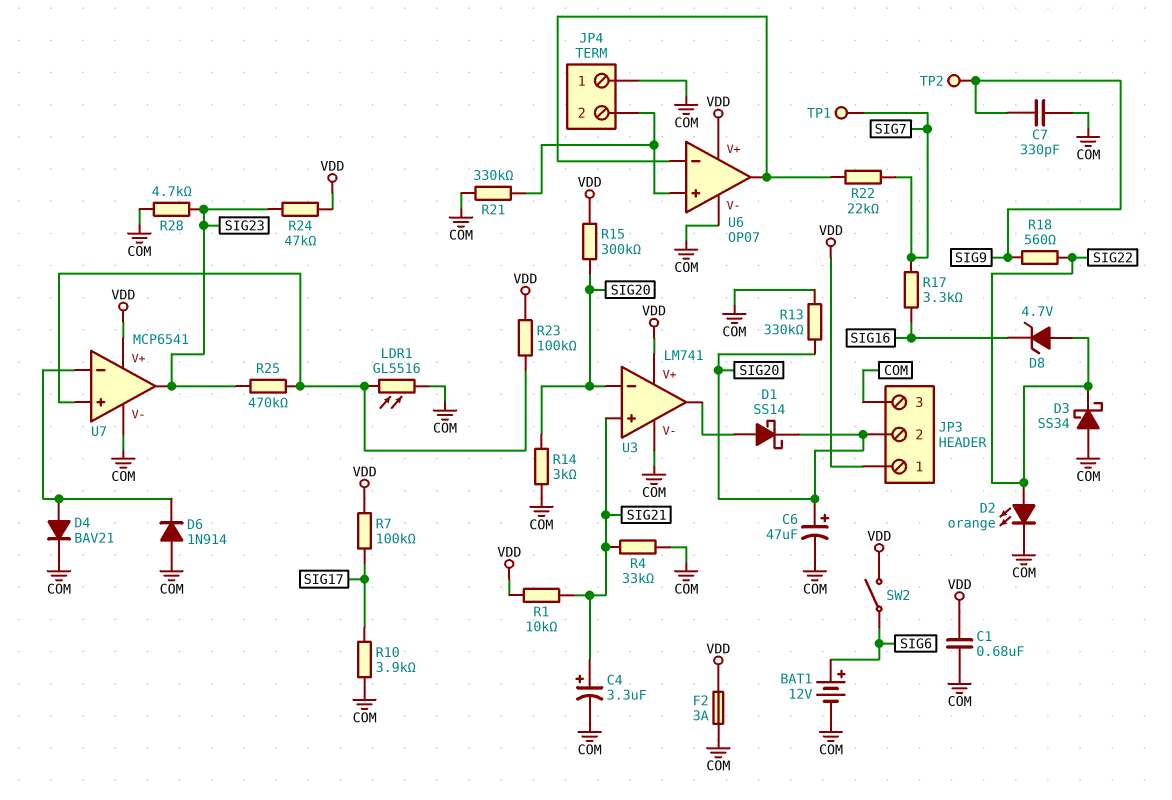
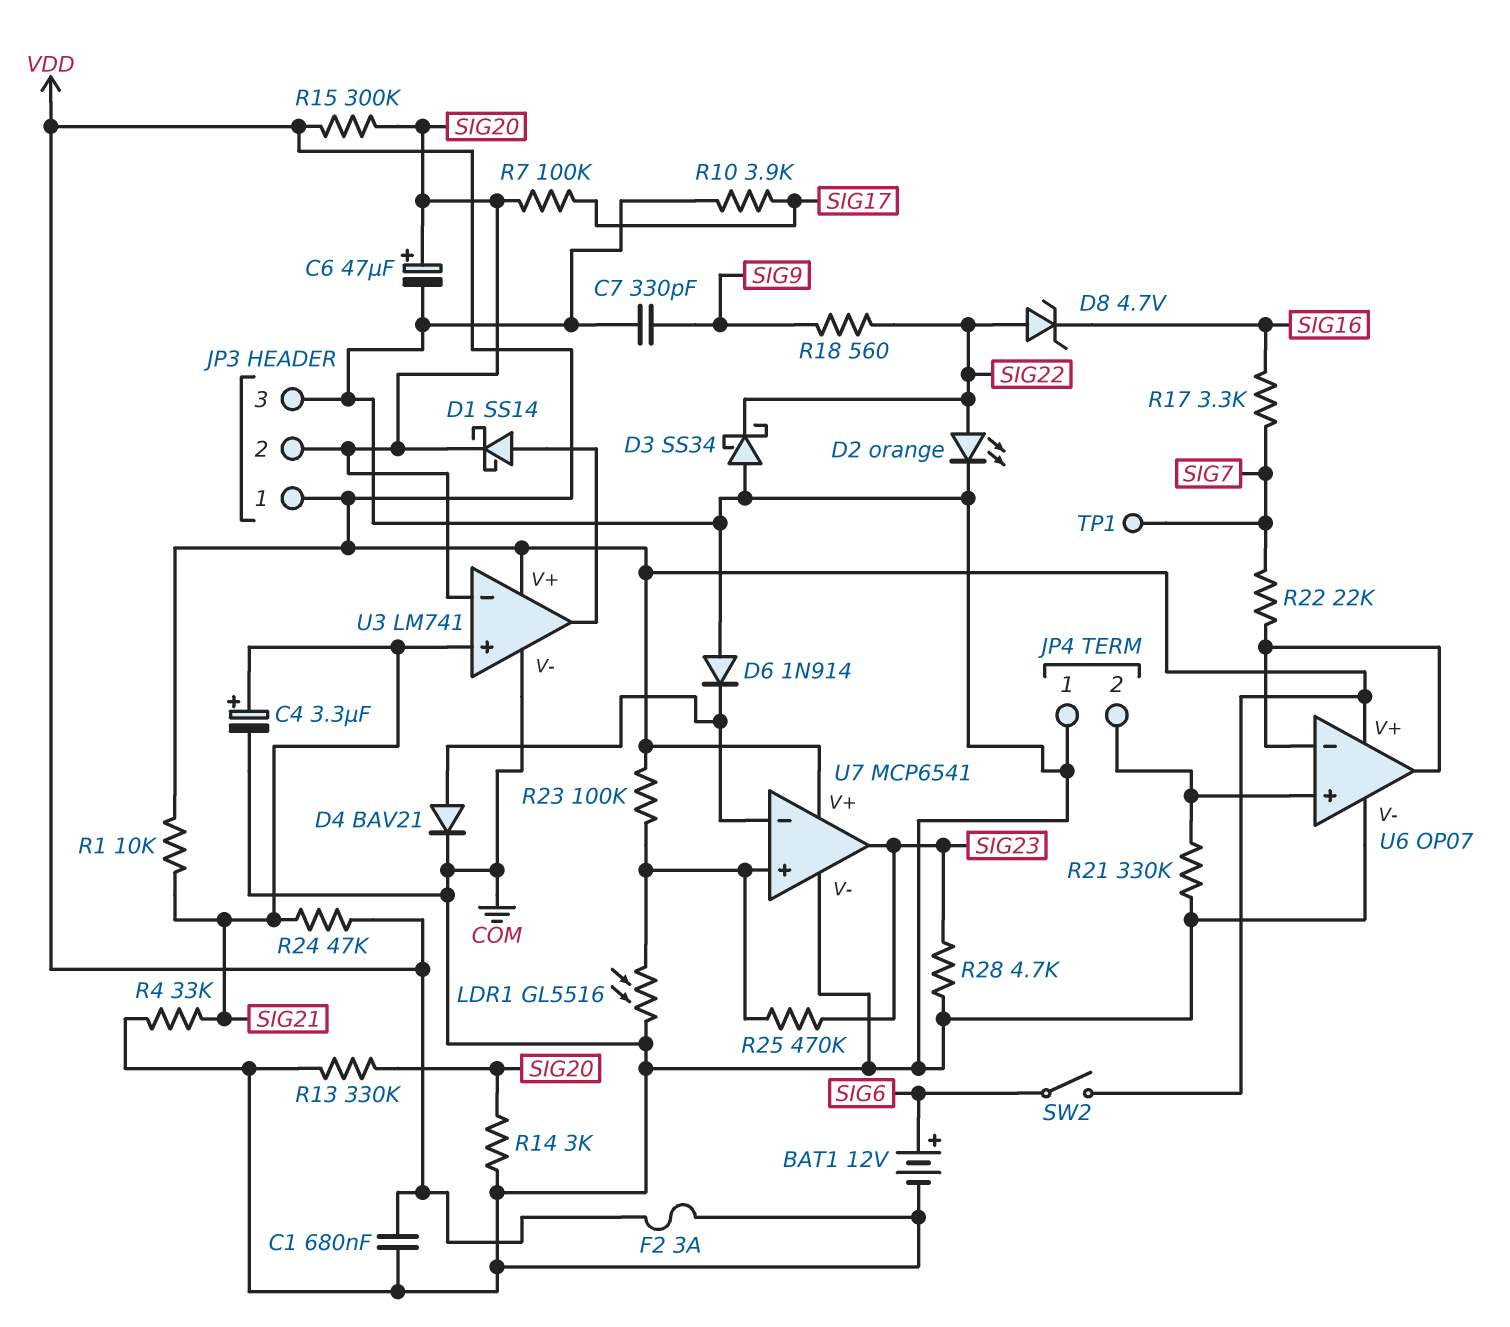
R7: 100k (SIG17, VDD) -> 100k (SIG17, SIG20)
R24: 47k (SIG23, VDD) -> 47k (SIG21, VDD)
TP2: test point (SIG9) -> none

